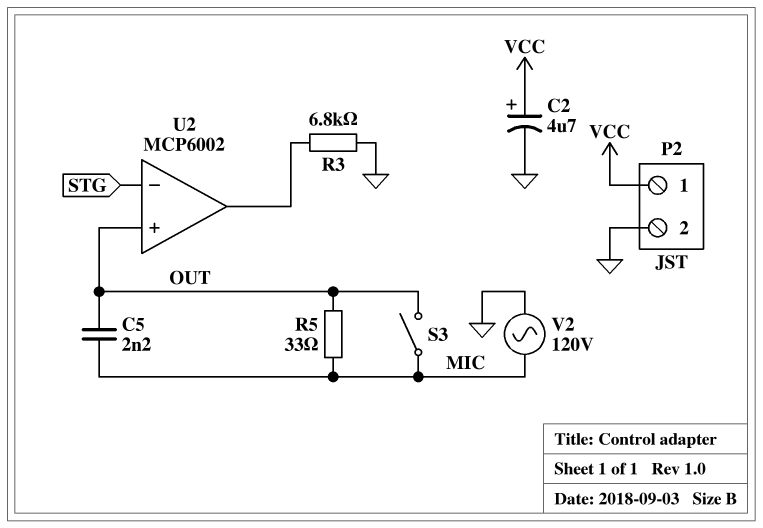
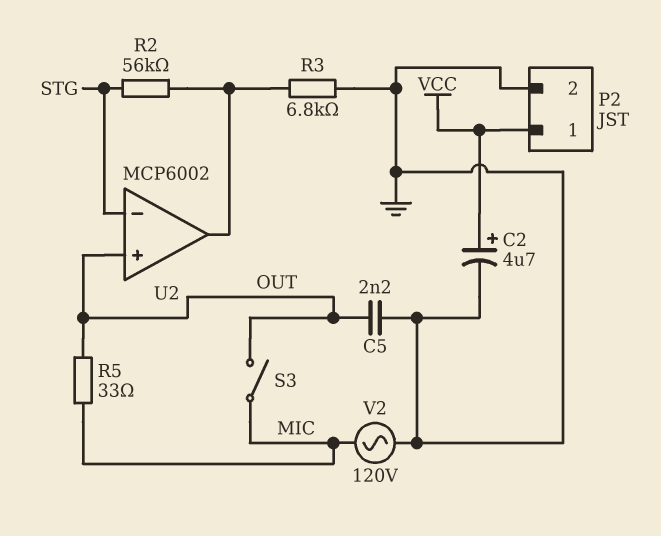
C5: 2.2nF (MIC, OUT) -> 2.2nF (GND, OUT)
R2: none -> 56k (STG, U2/out)

